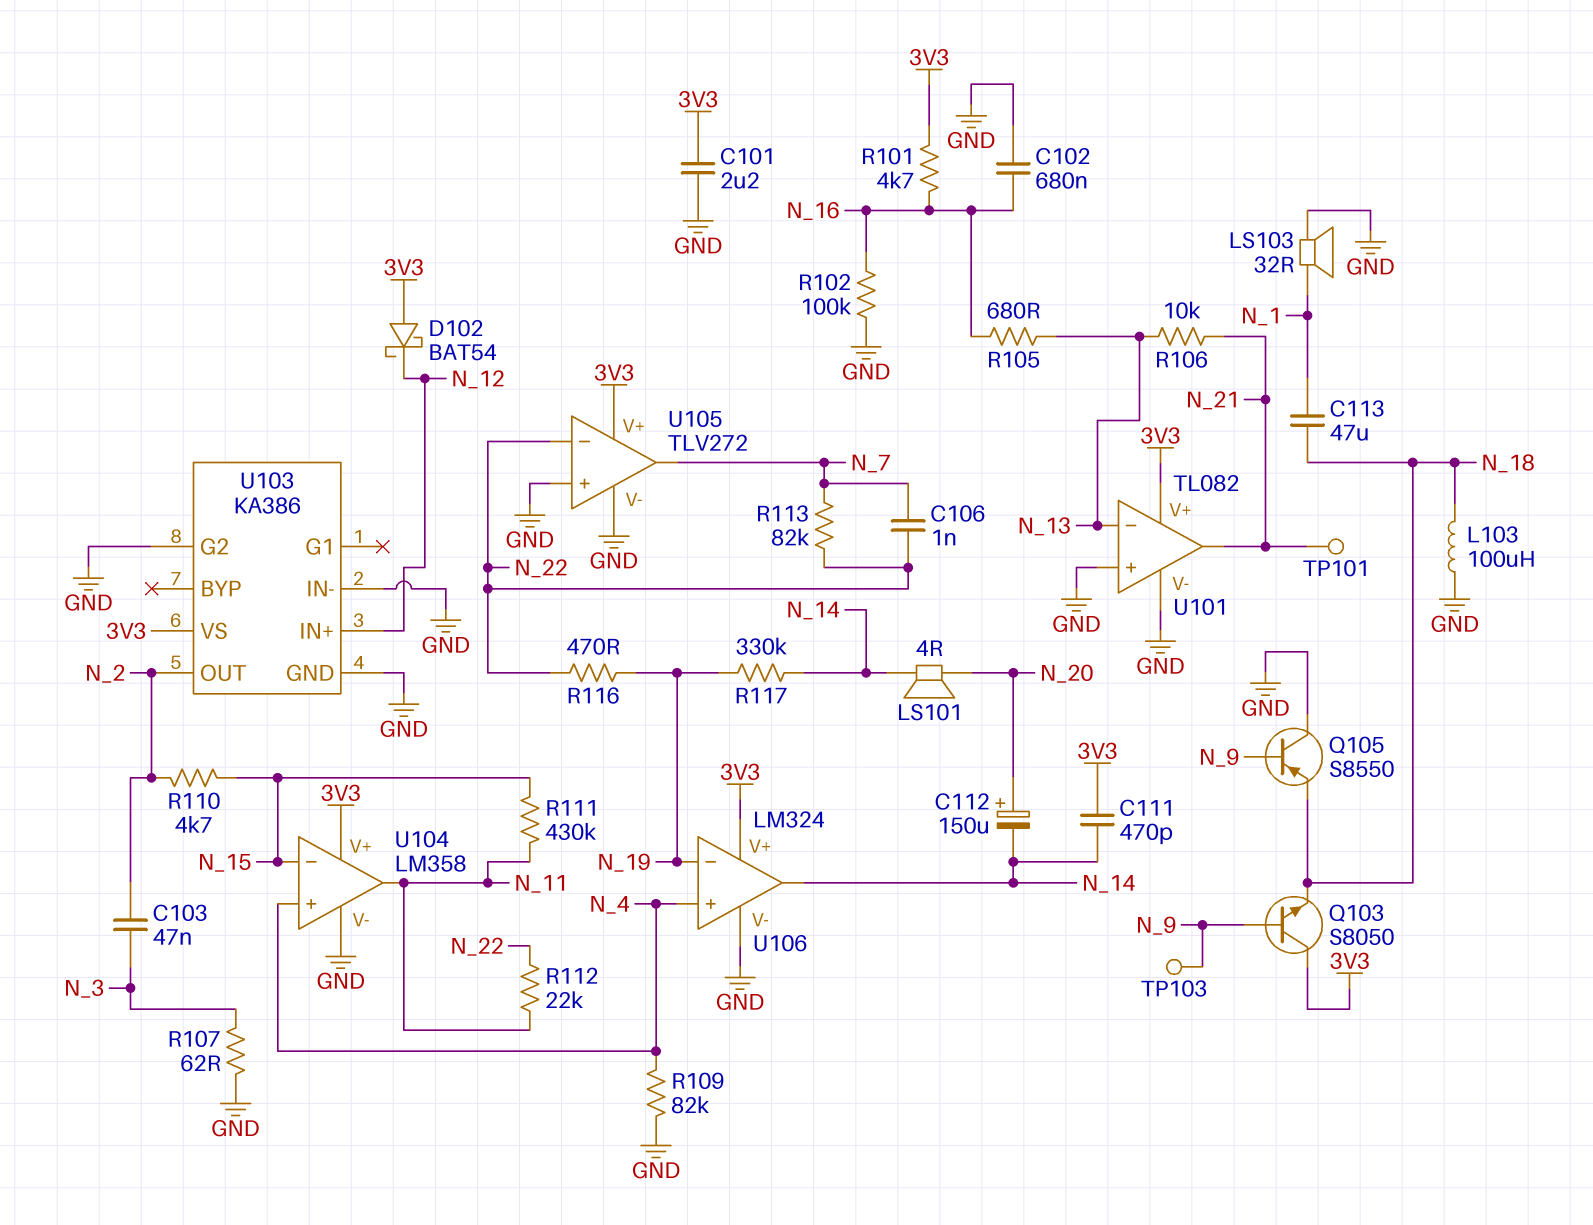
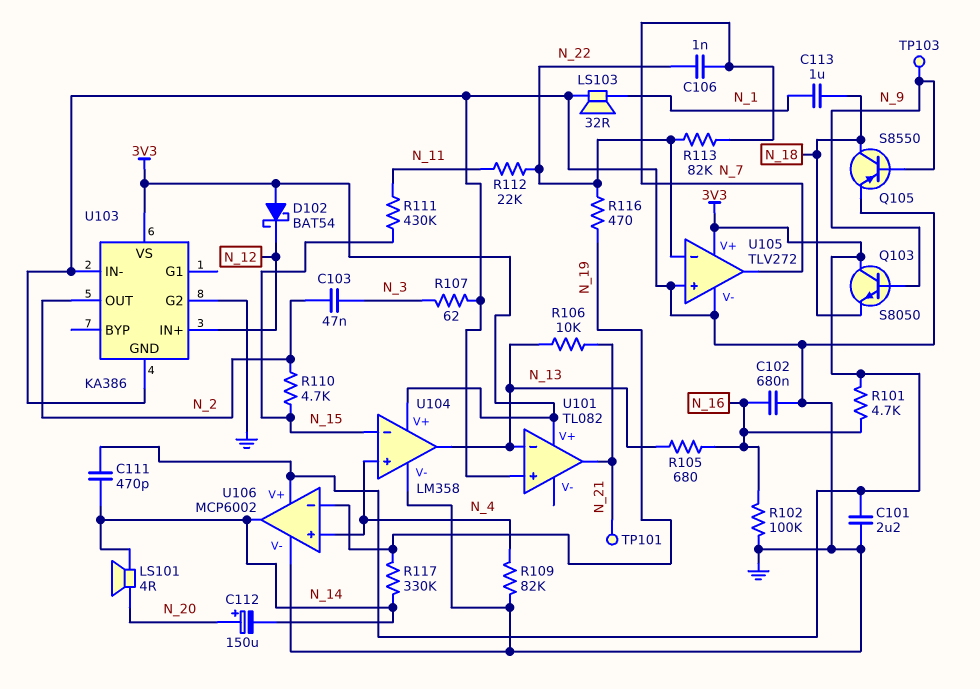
C113: 47uF (N_1, N_18) -> 1uF (N_1, N_18)
L103: 100uH (GND, N_18) -> none
Q105: PNP S8550 (B N_9, C GND, E N_18) -> PNP S8550 (B N_9, C N_18, E GND)
U101 pin V-: GND -> none
U104 pin out: N_11 -> N_13
U106: LM324 -> MCP6002

